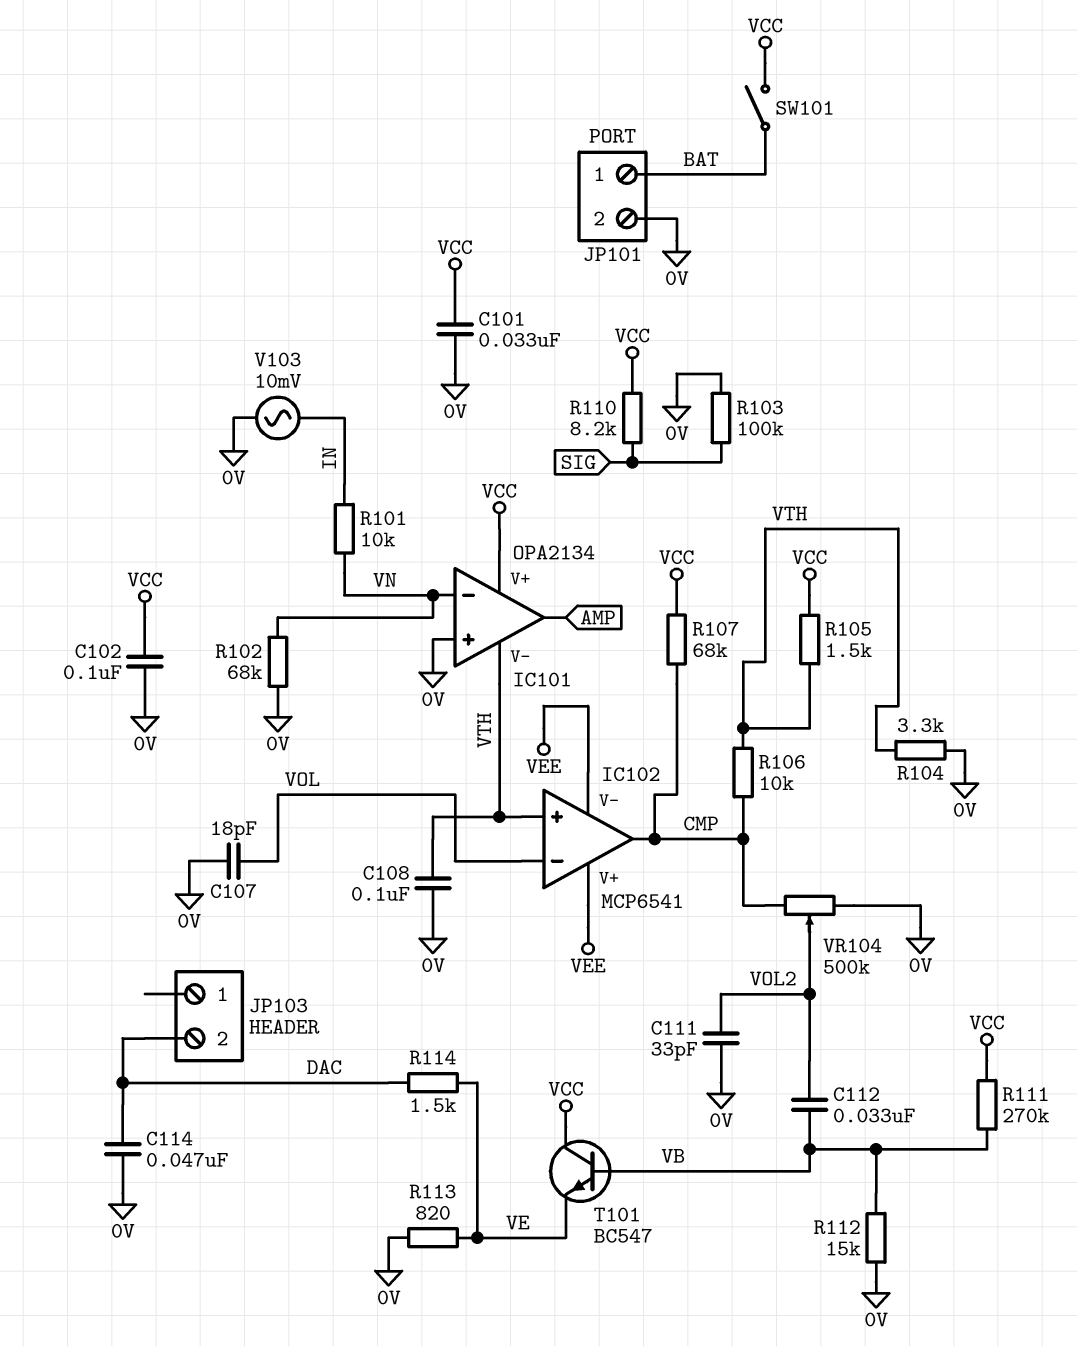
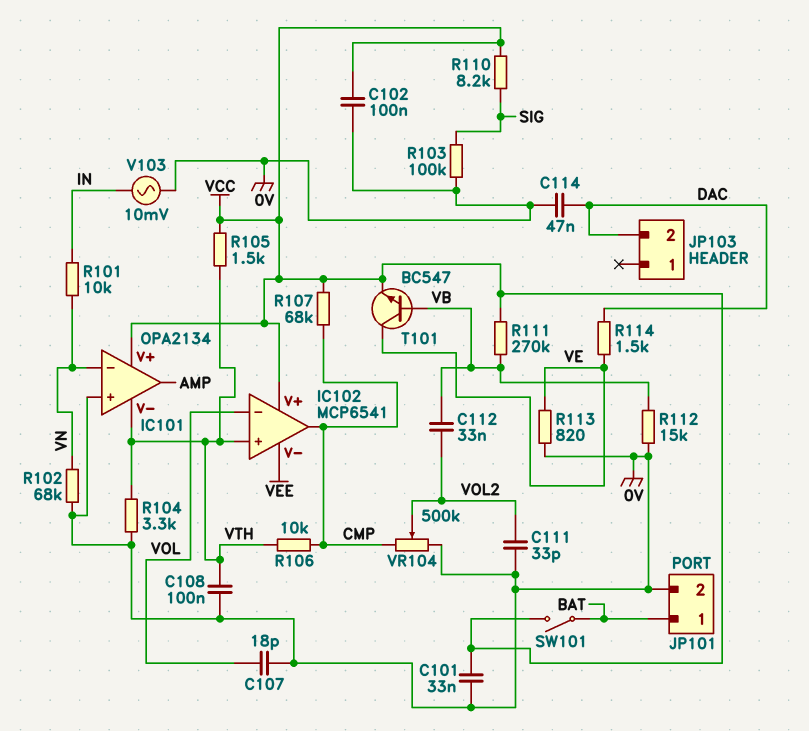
IC102 pin V+: VEE -> VCC
T101: NPN BC547 (B VB, C VCC, E VE) -> NPN BC547 (B VB, C VE, E VCC)

